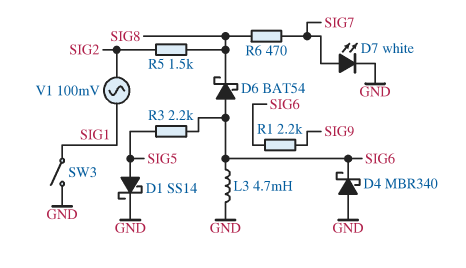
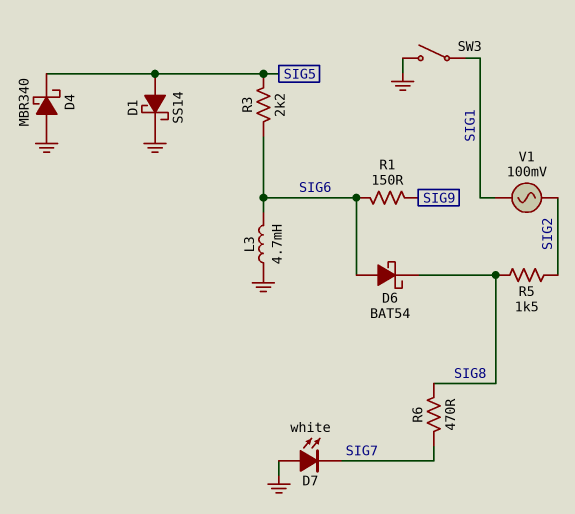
D4: schottky MBR340 (A GND, K SIG6) -> schottky MBR340 (A GND, K SIG5)
D7: LED white (A SIG7, K GND) -> LED white (A GND, K SIG7)
R1: 2.2k (SIG6, SIG9) -> 150 (SIG6, SIG9)

